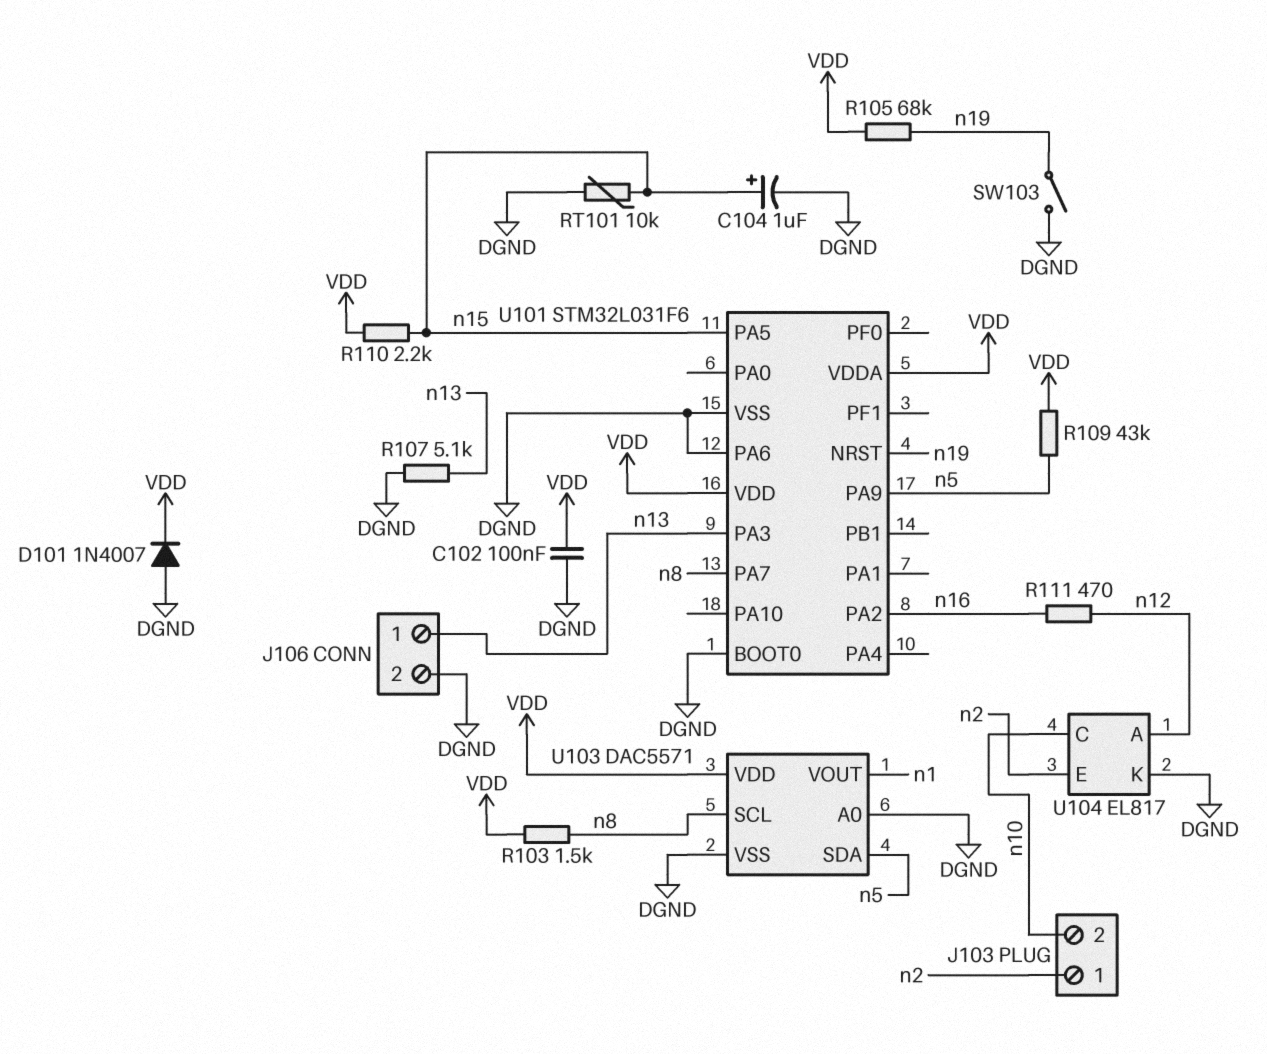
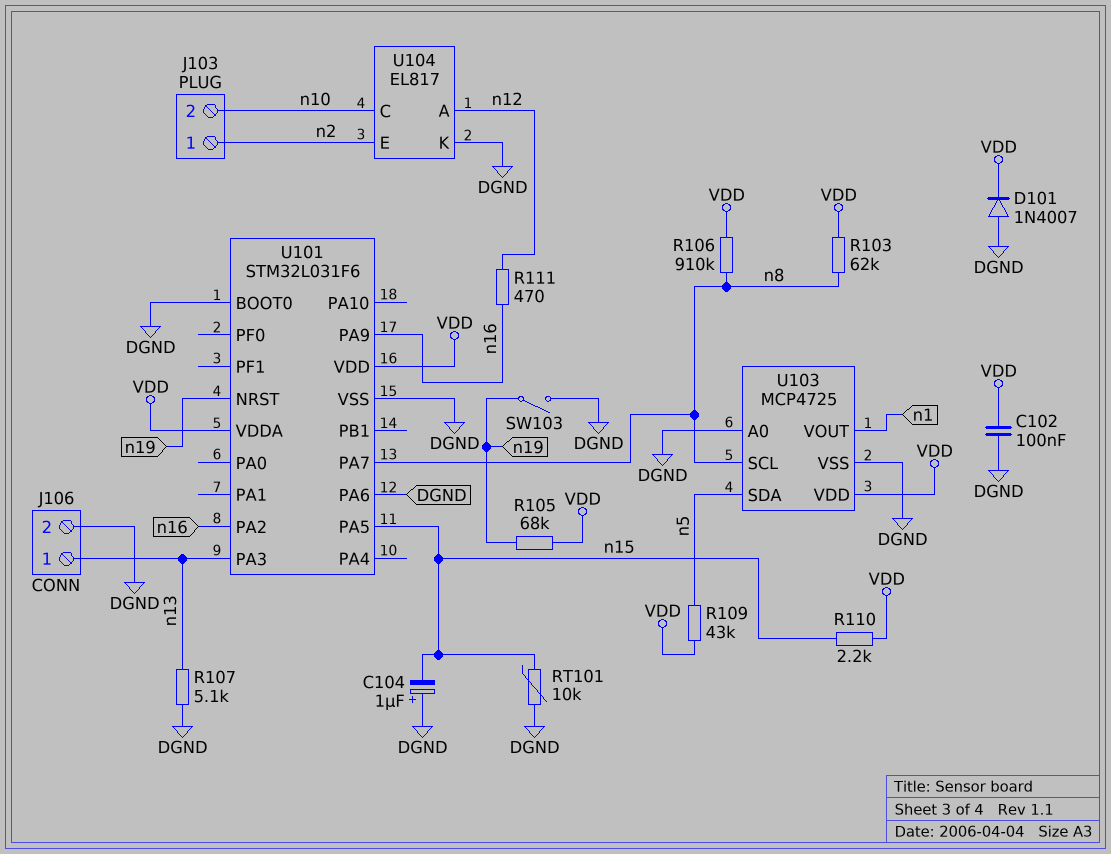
C104: 1uF (plus n15, minus DGND) -> 1uF (plus DGND, minus n15)
R103: 1.5k (VDD, n8) -> 62k (VDD, n8)
R106: none -> 910k (VDD, n8)
U101 pin PA9: n5 -> n16
U103: DAC5571 -> MCP4725

